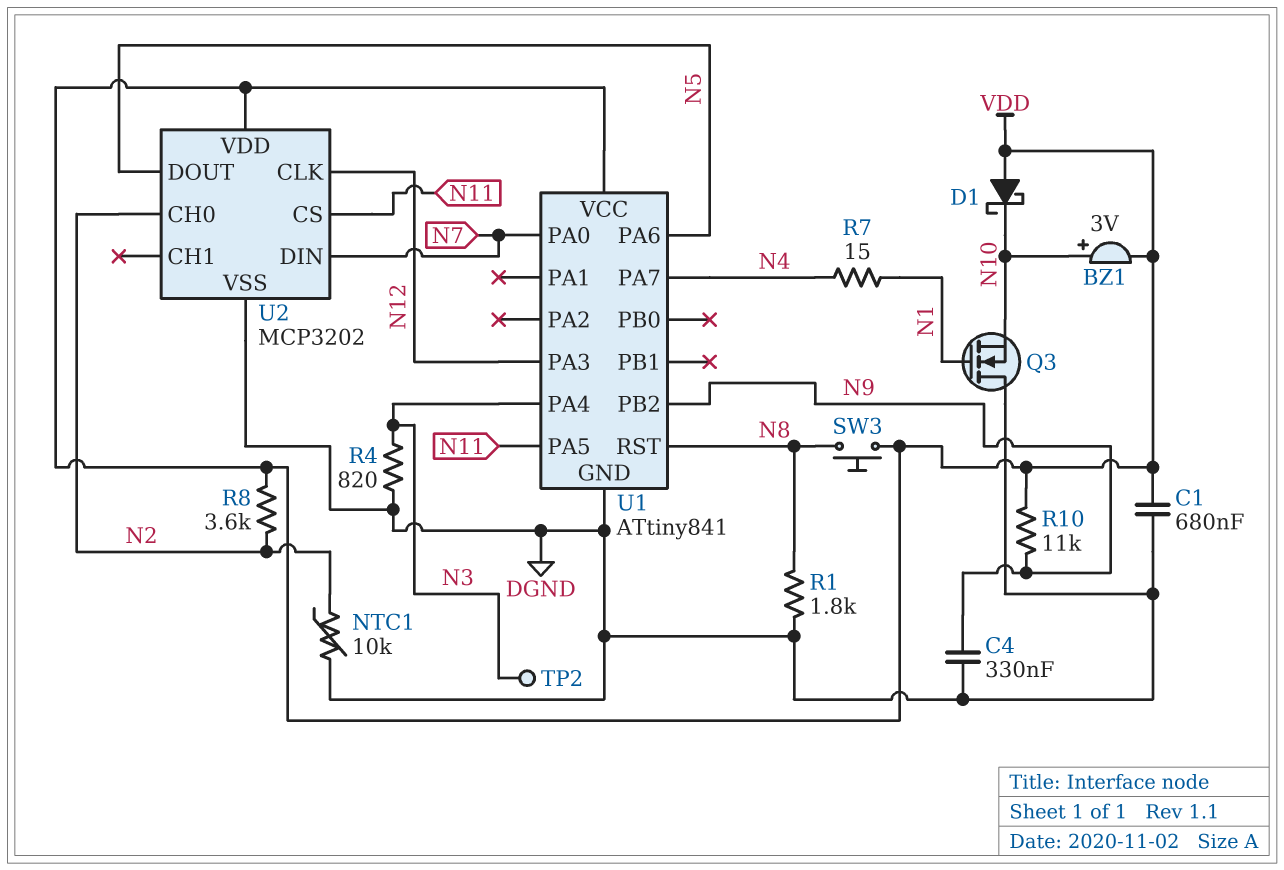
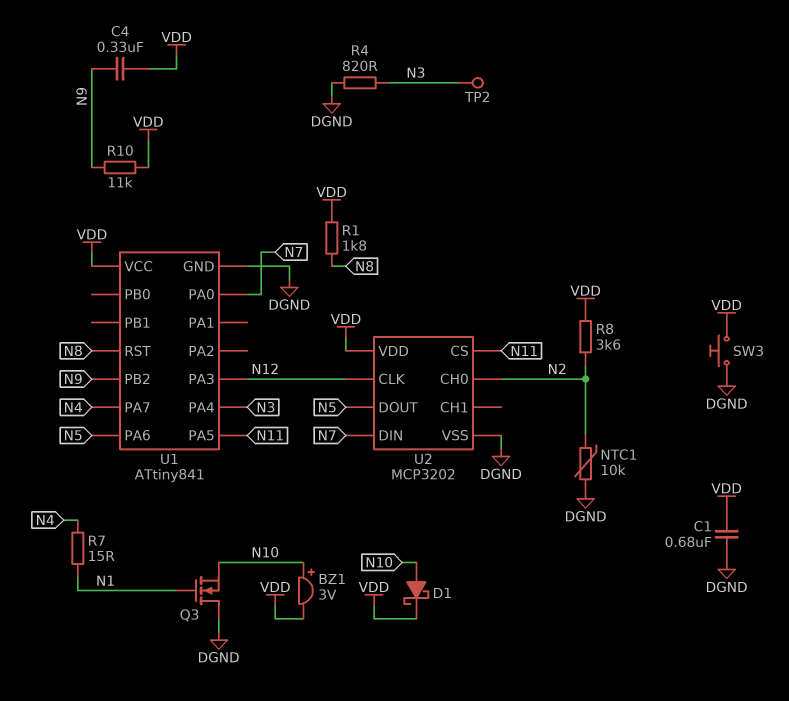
C4: 330nF (DGND, N9) -> 330nF (N9, VDD)
D1: schottky (A VDD, K N10) -> schottky (A N10, K VDD)
R1: 1.8k (DGND, N8) -> 1.8k (N8, VDD)
SW3: button (N8, VDD) -> button (DGND, VDD)

